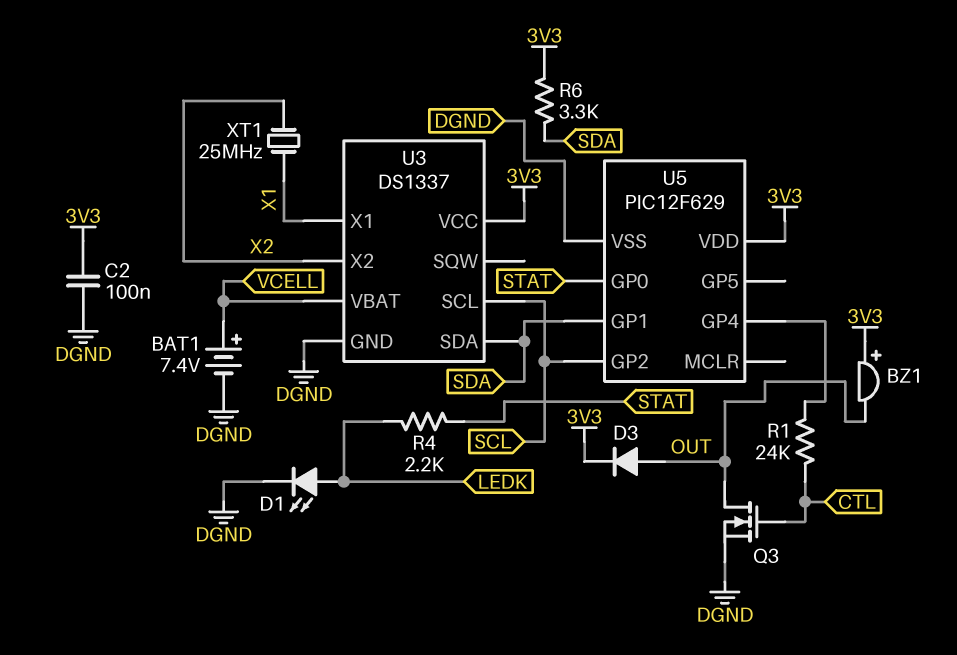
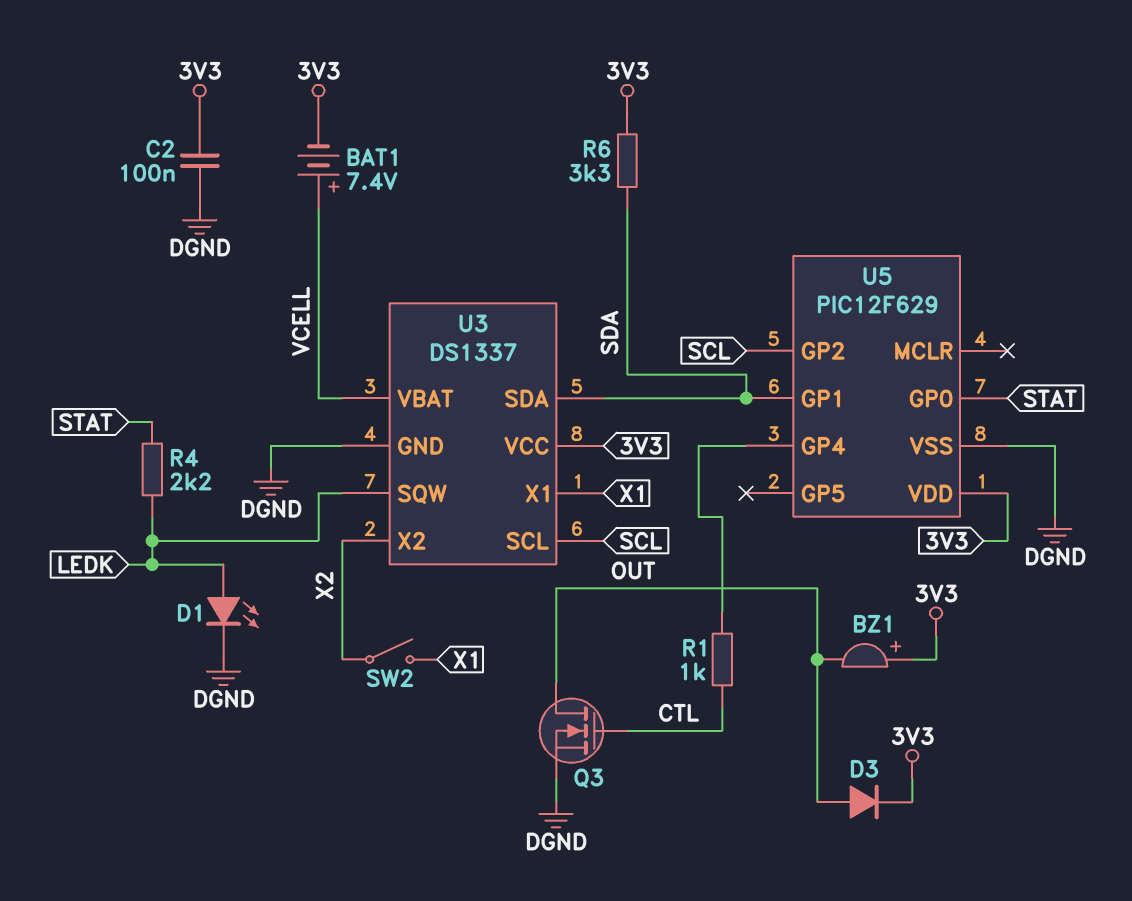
BAT1: 7.4V (plus VCELL, minus DGND) -> 7.4V (plus VCELL, minus 3V3)
R1: 24k (CTL, U5/GP4) -> 1k (CTL, U5/GP4)
SW2: none -> switch (X1, X2)
U3 pin SQW: none -> LEDK
XT1: 25MHz (X1, X2) -> none

